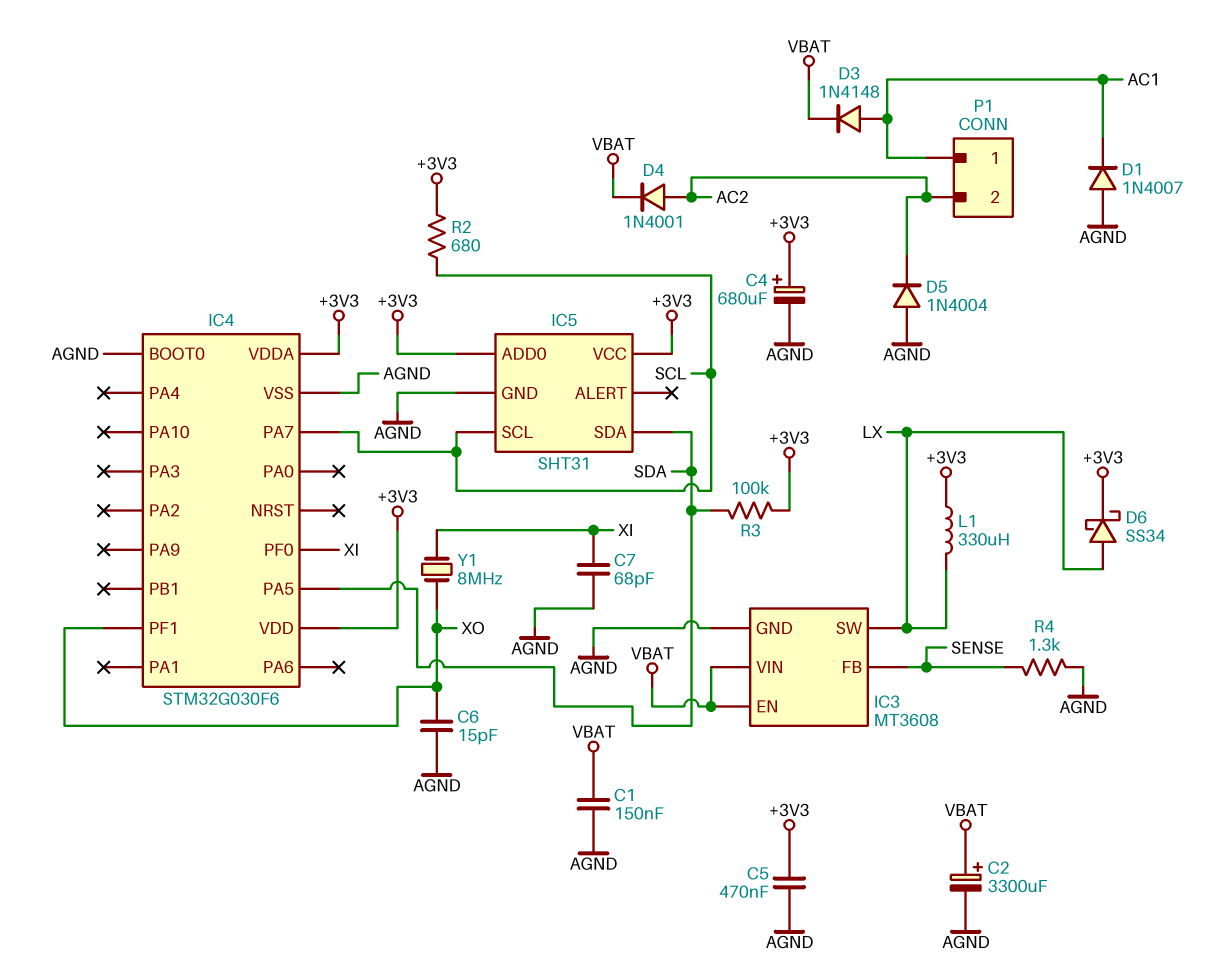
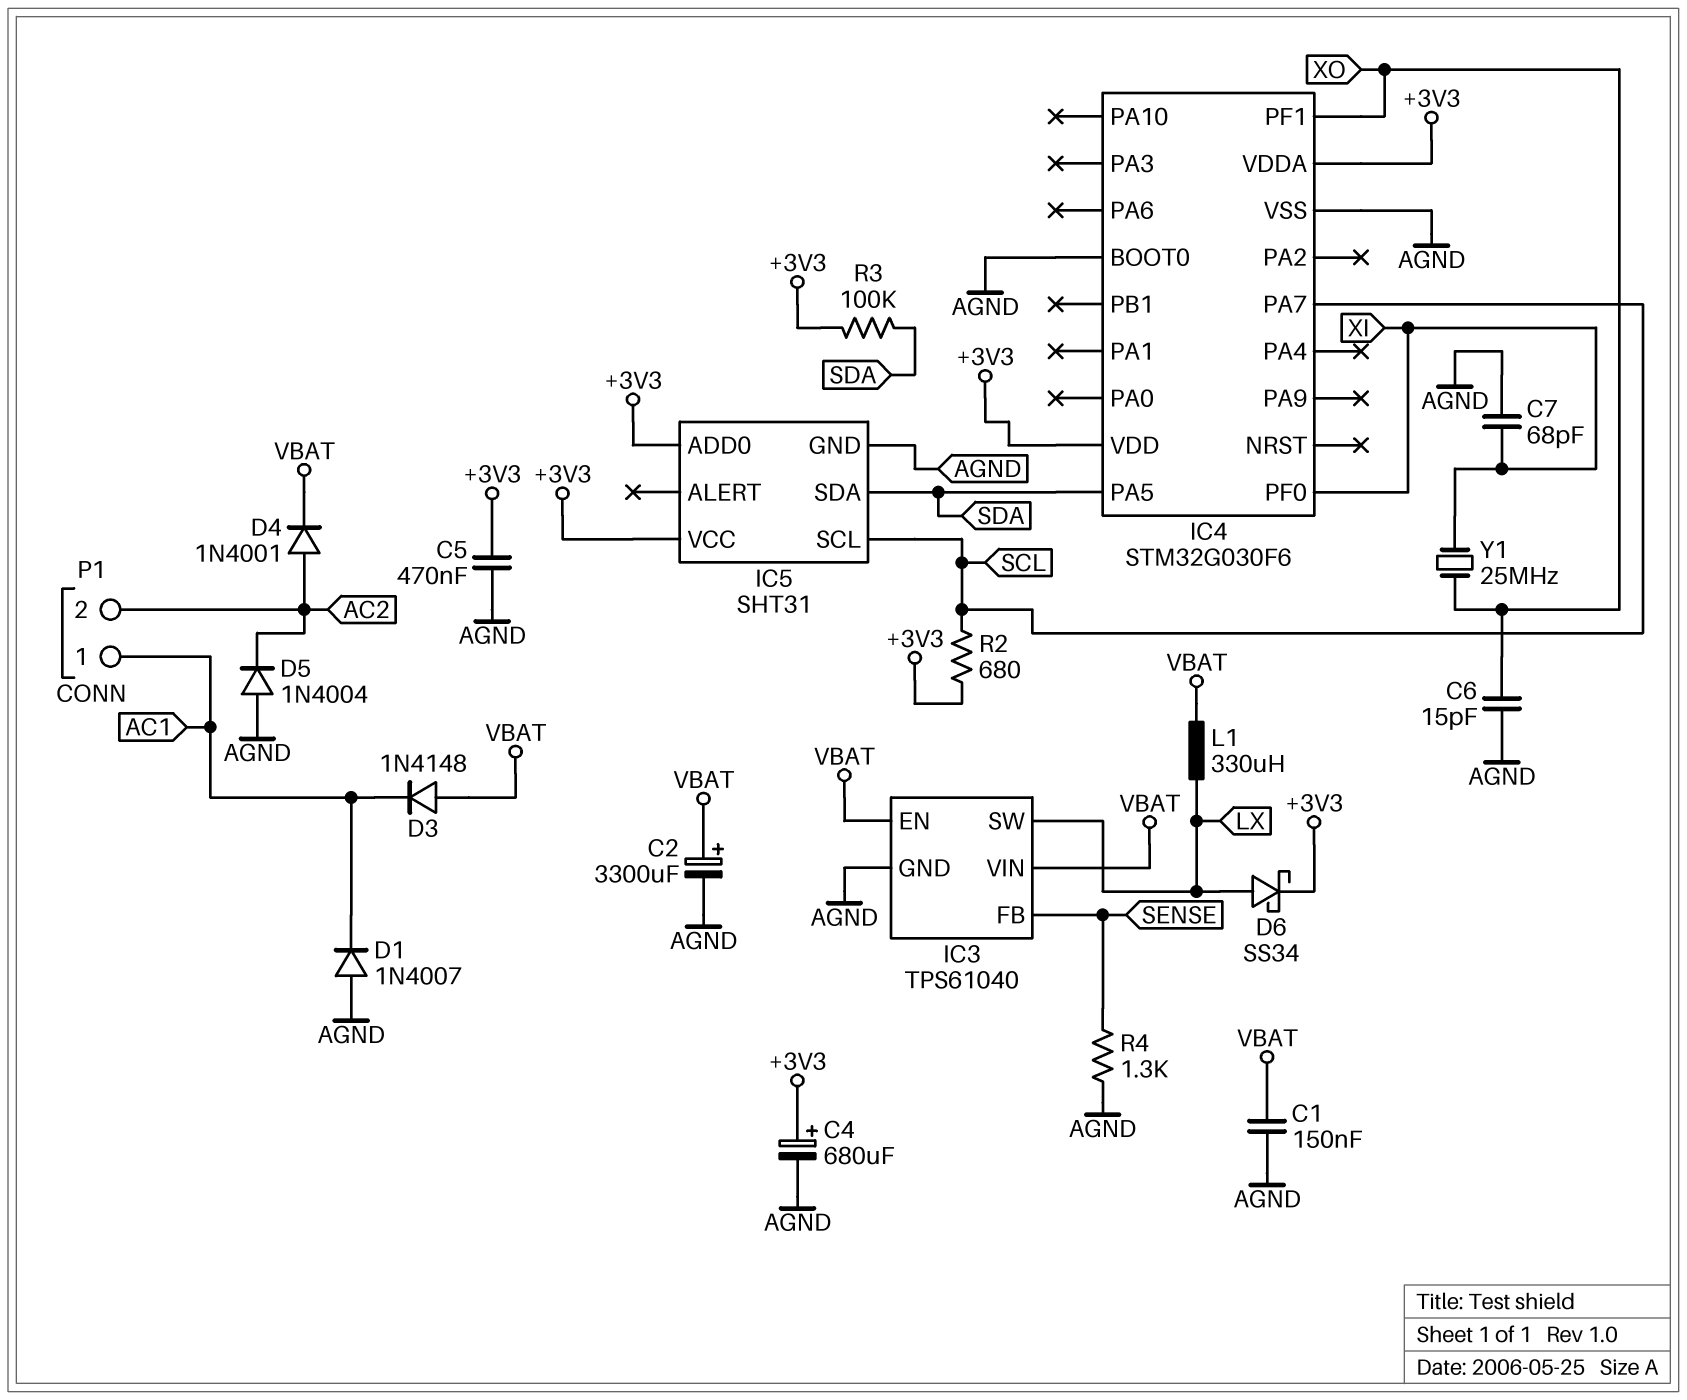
D3: diode 1N4148 (A AC1, K VBAT) -> diode 1N4148 (A VBAT, K AC1)
IC3: MT3608 -> TPS61040
L1: 330uH (+3V3, LX) -> 330uH (LX, VBAT)
Y1: 8MHz (XI, XO) -> 25MHz (XI, XO)

